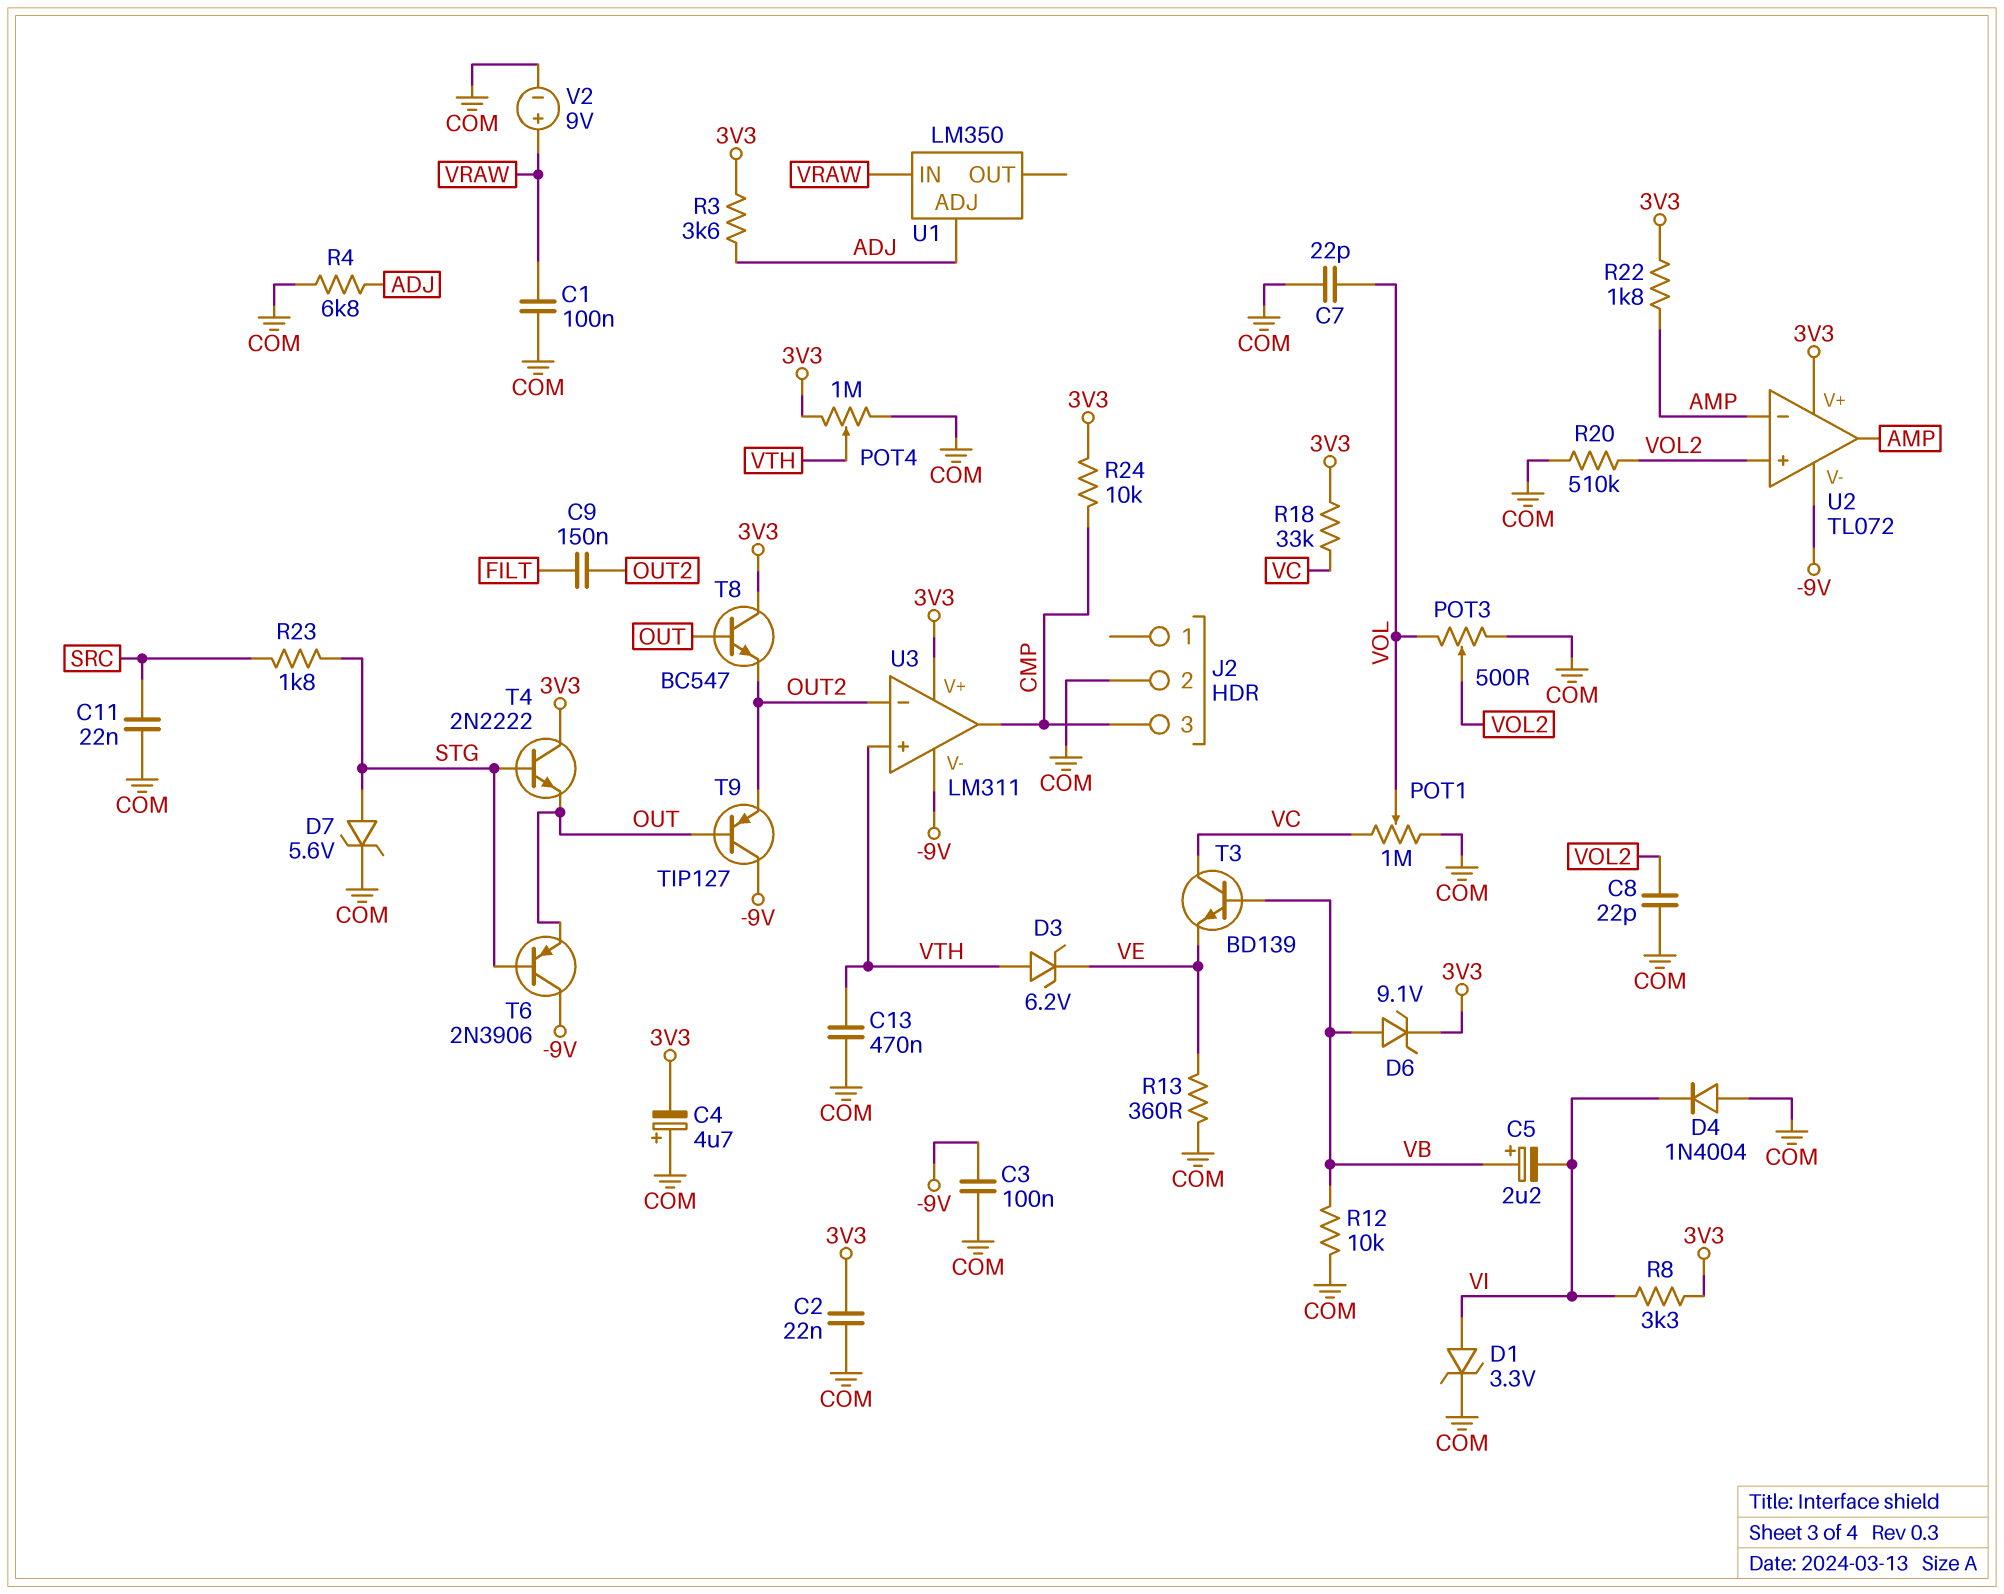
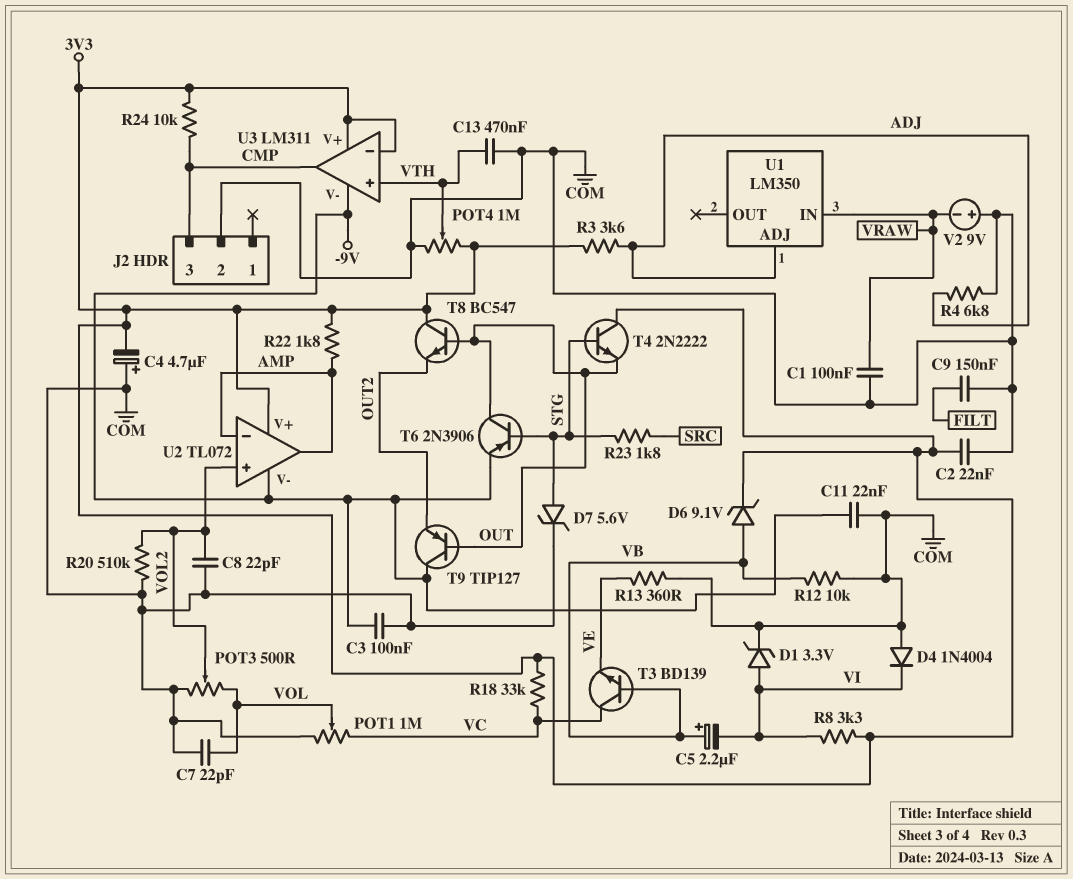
C9: 150nF (FILT, OUT2) -> 150nF (COM, FILT)
C11: 22nF (COM, SRC) -> 22nF (-9V, COM)
D3: zener 6.2V (A VTH, K VE) -> none
T6: PNP 2N3906 (B STG, C -9V, E OUT) -> PNP 2N3906 (B STG, C OUT, E -9V)
U3 pin in-: OUT2 -> 3V3
V2: 9V (plus VRAW, minus COM) -> 9V (plus COM, minus VRAW)

